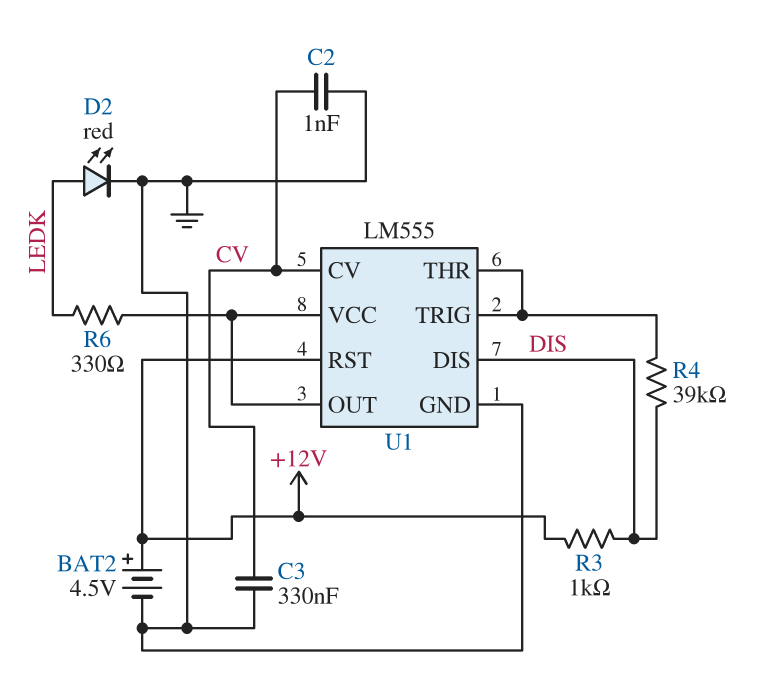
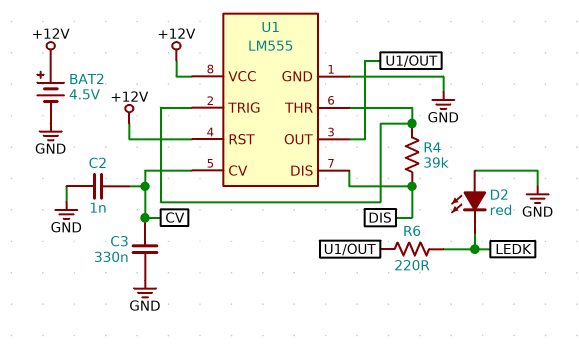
D2: LED red (A LEDK, K GND) -> LED red (A GND, K LEDK)
R3: 1k (+12V, DIS) -> none
R6: 330 (LEDK, U1/OUT) -> 220 (LEDK, U1/OUT)
U1 pin VCC: U1/OUT -> +12V

